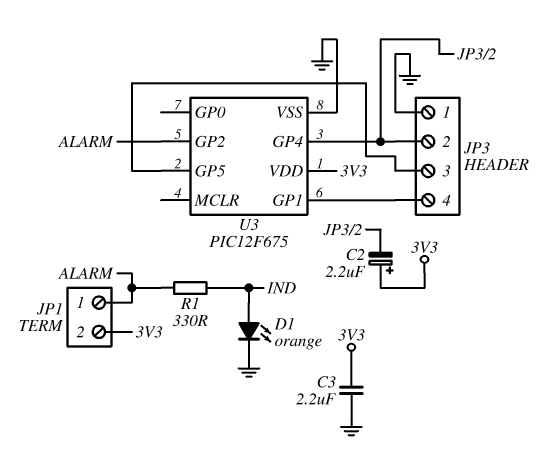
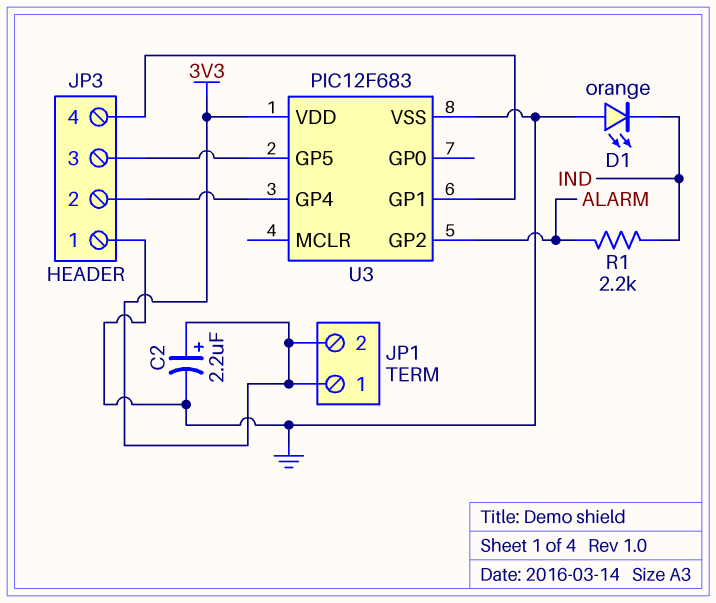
C2: 2.2uF (plus 3V3, minus JP3/2) -> 2.2uF (plus 3V3, minus GND)
C3: 2.2uF (3V3, GND) -> none
D1: LED orange (A IND, K GND) -> LED orange (A GND, K IND)
JP1 pin 1: ALARM -> 3V3
R1: 330 (ALARM, IND) -> 2.2k (ALARM, IND)
U3: PIC12F675 -> PIC12F683

